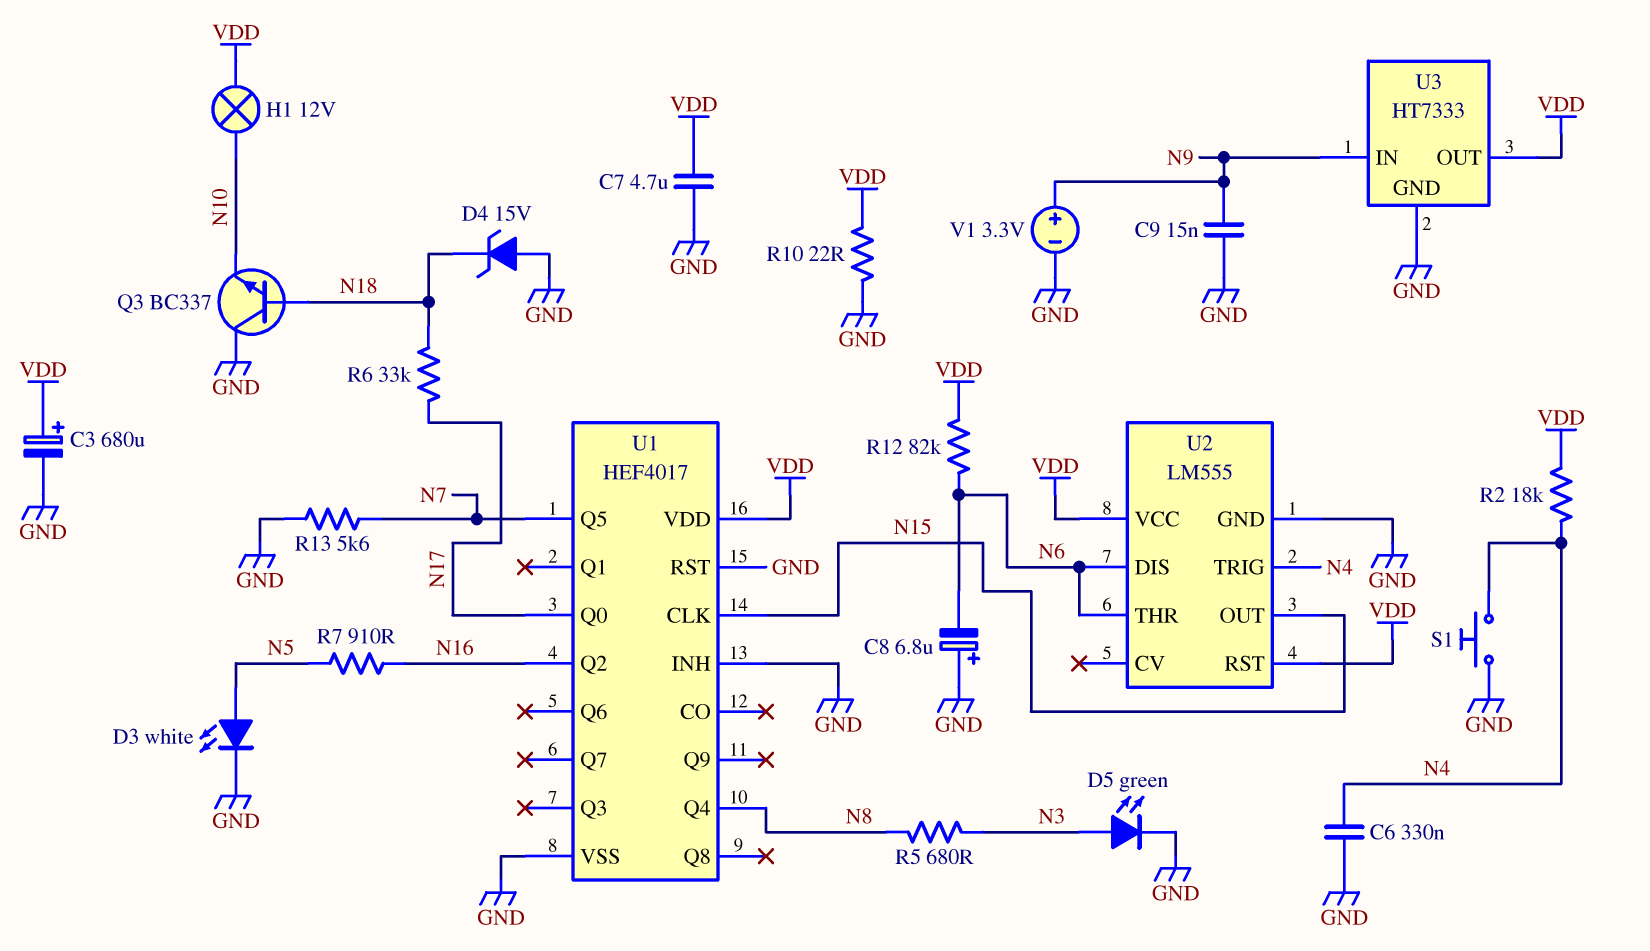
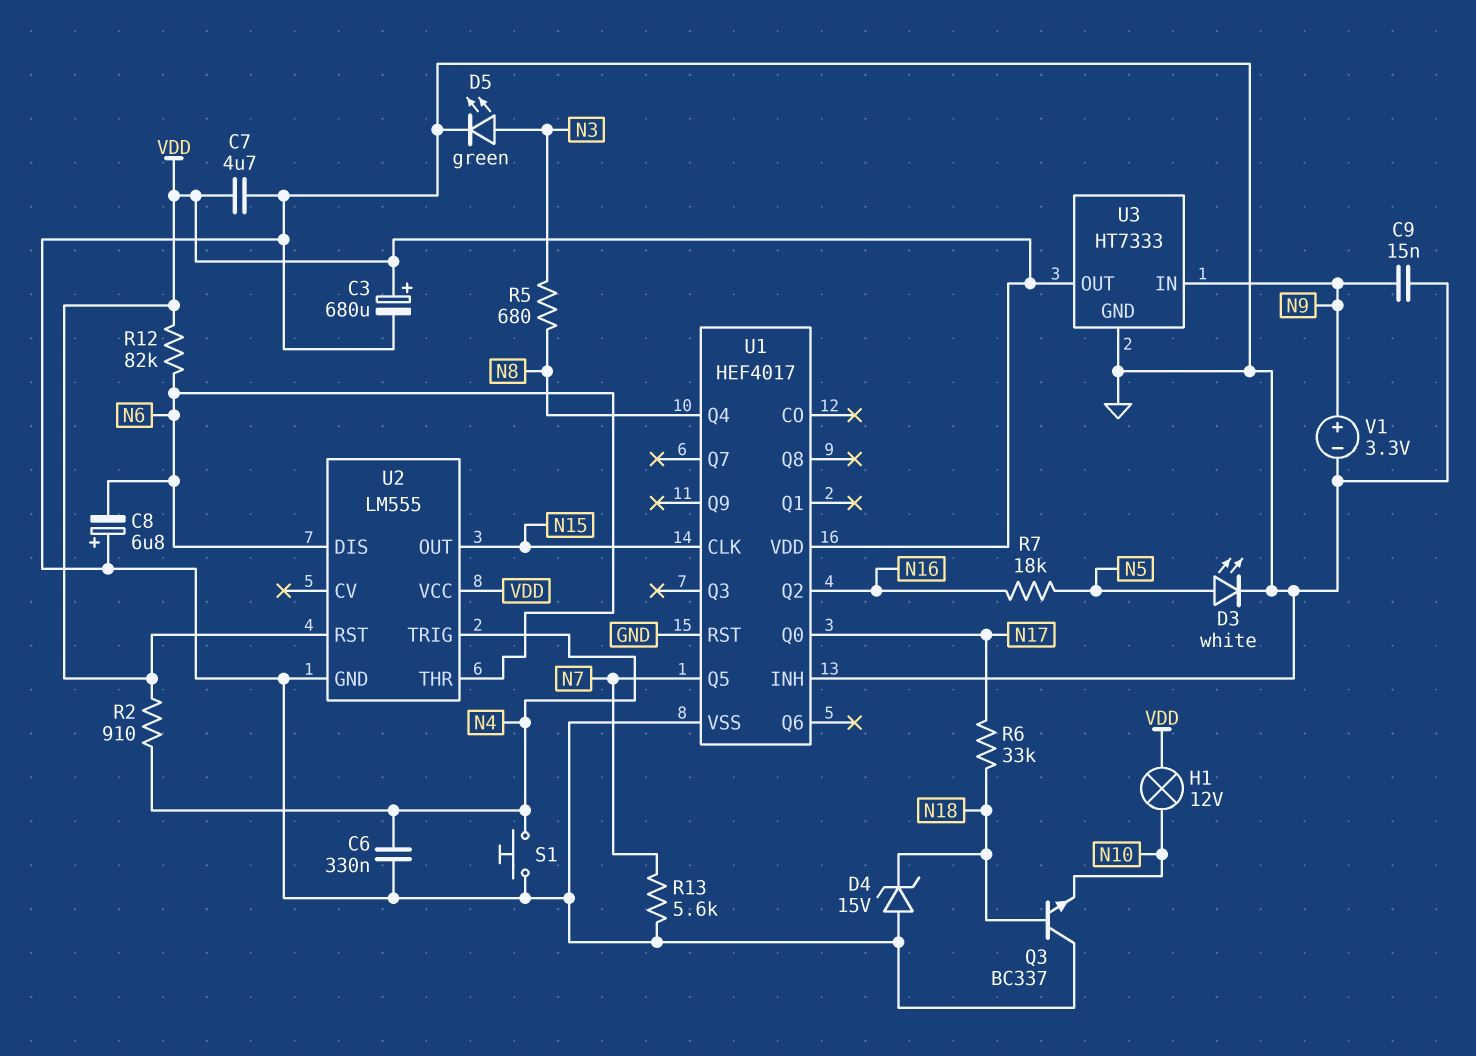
R2: 18k (N4, VDD) -> 910 (N4, VDD)
R7: 910 (N5, N16) -> 18k (N5, N16)
R10: 22 (GND, VDD) -> none

